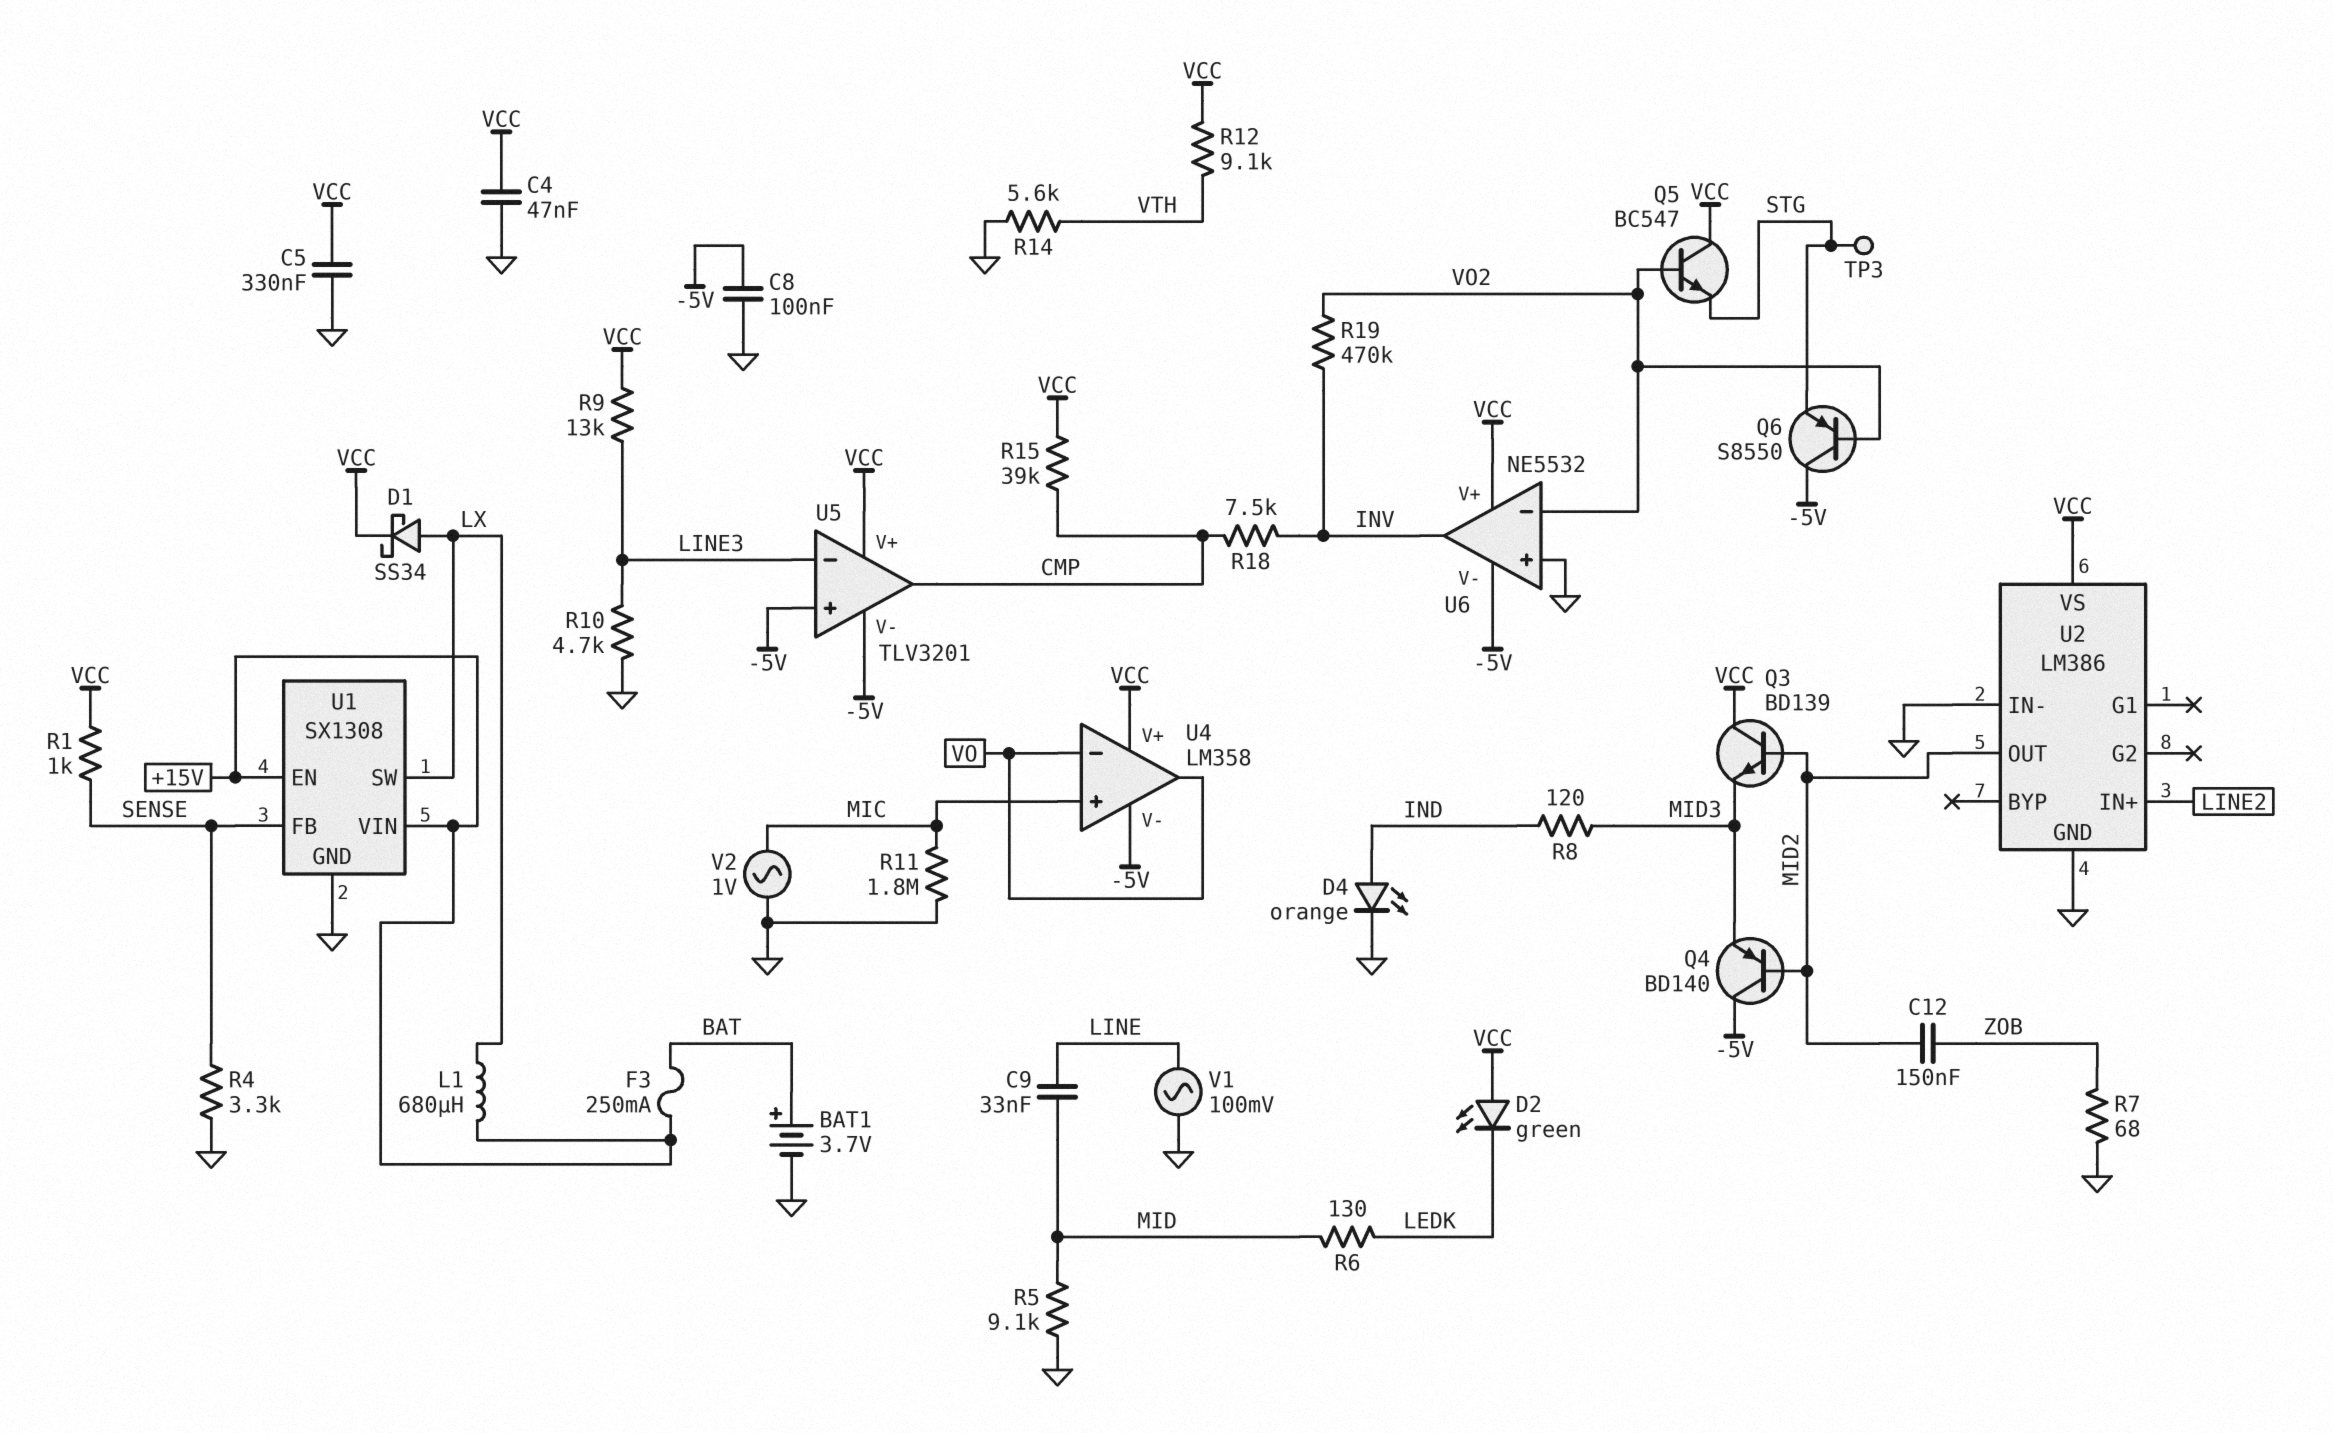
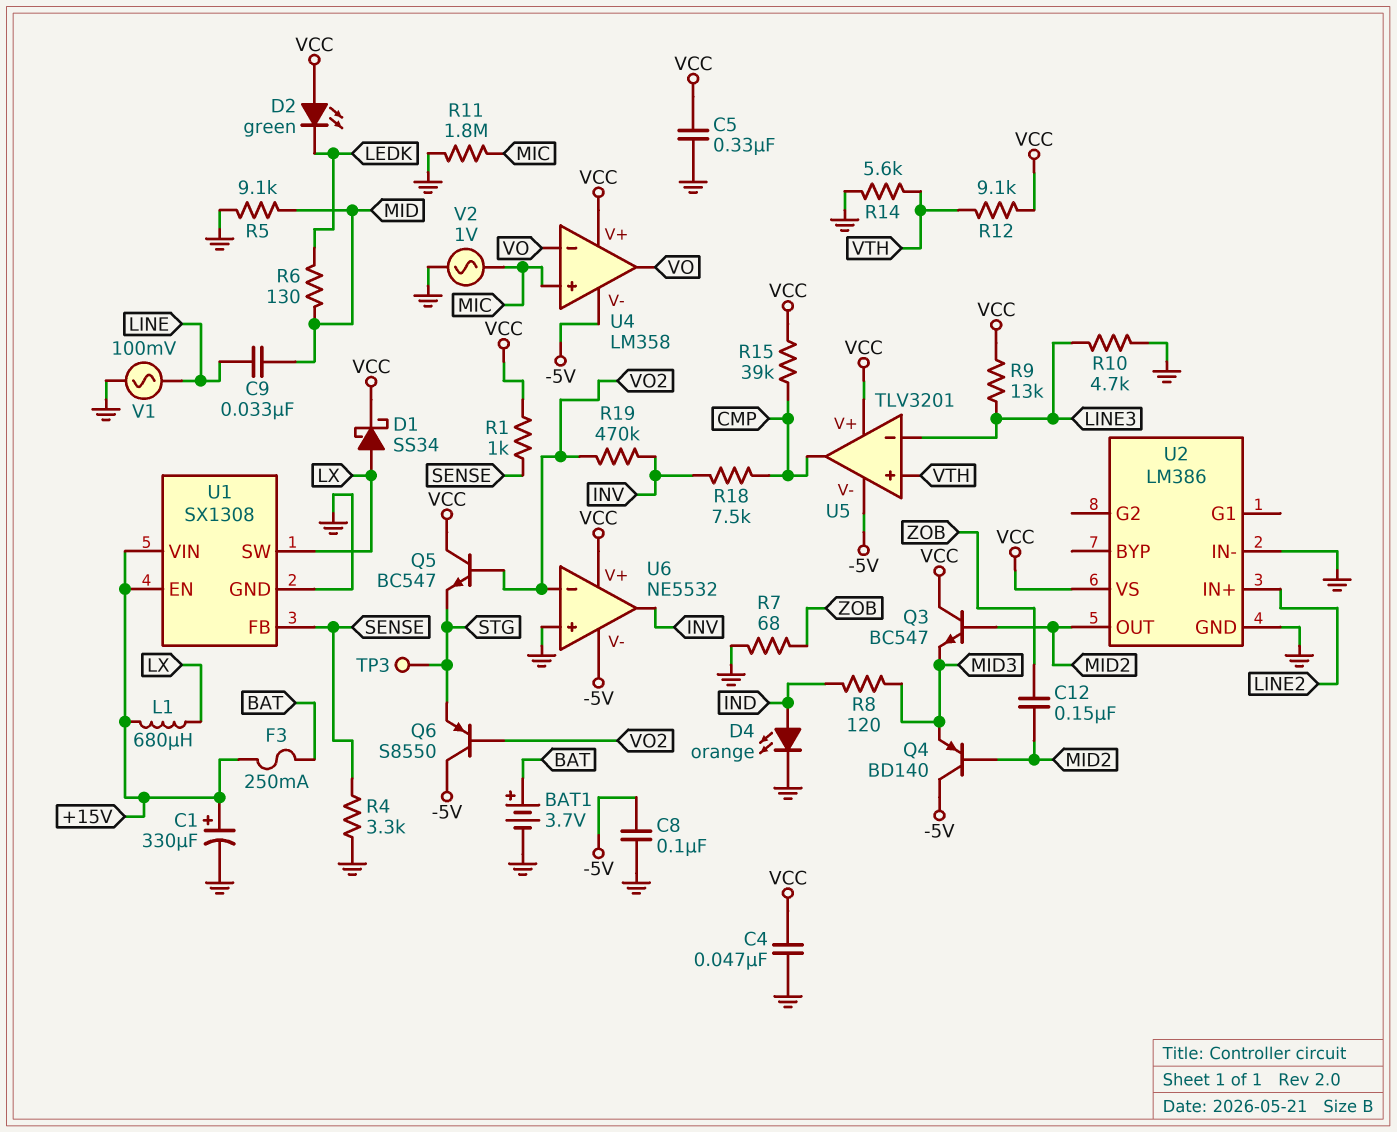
C1: none -> 330uF (plus +15V, minus GND)
Q3: NPN BD139 (B MID2, C VCC, E MID3) -> NPN BC547 (B MID2, C VCC, E MID3)
U5 pin in+: -5V -> VTH

